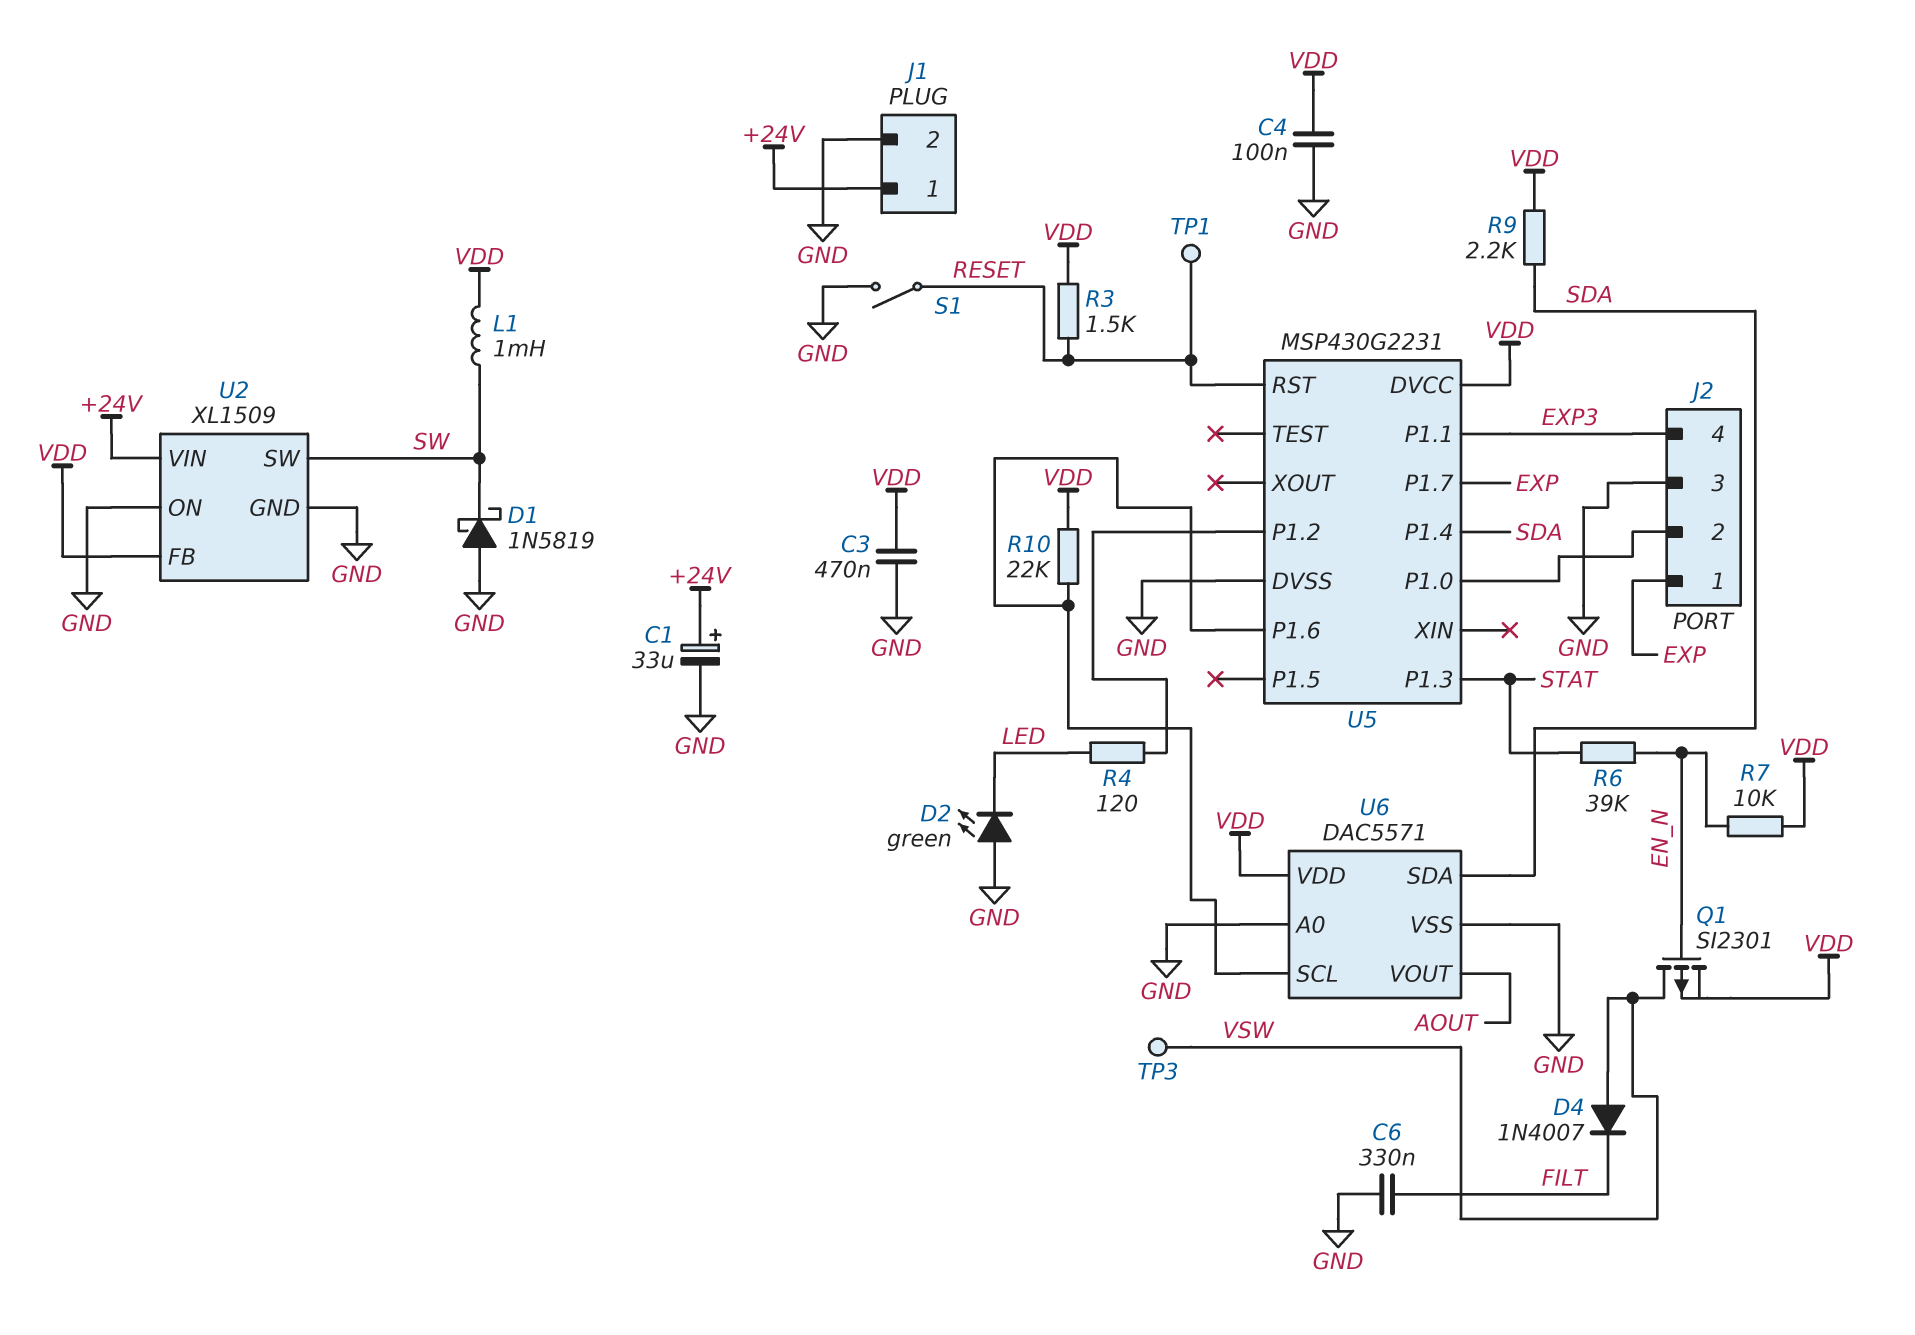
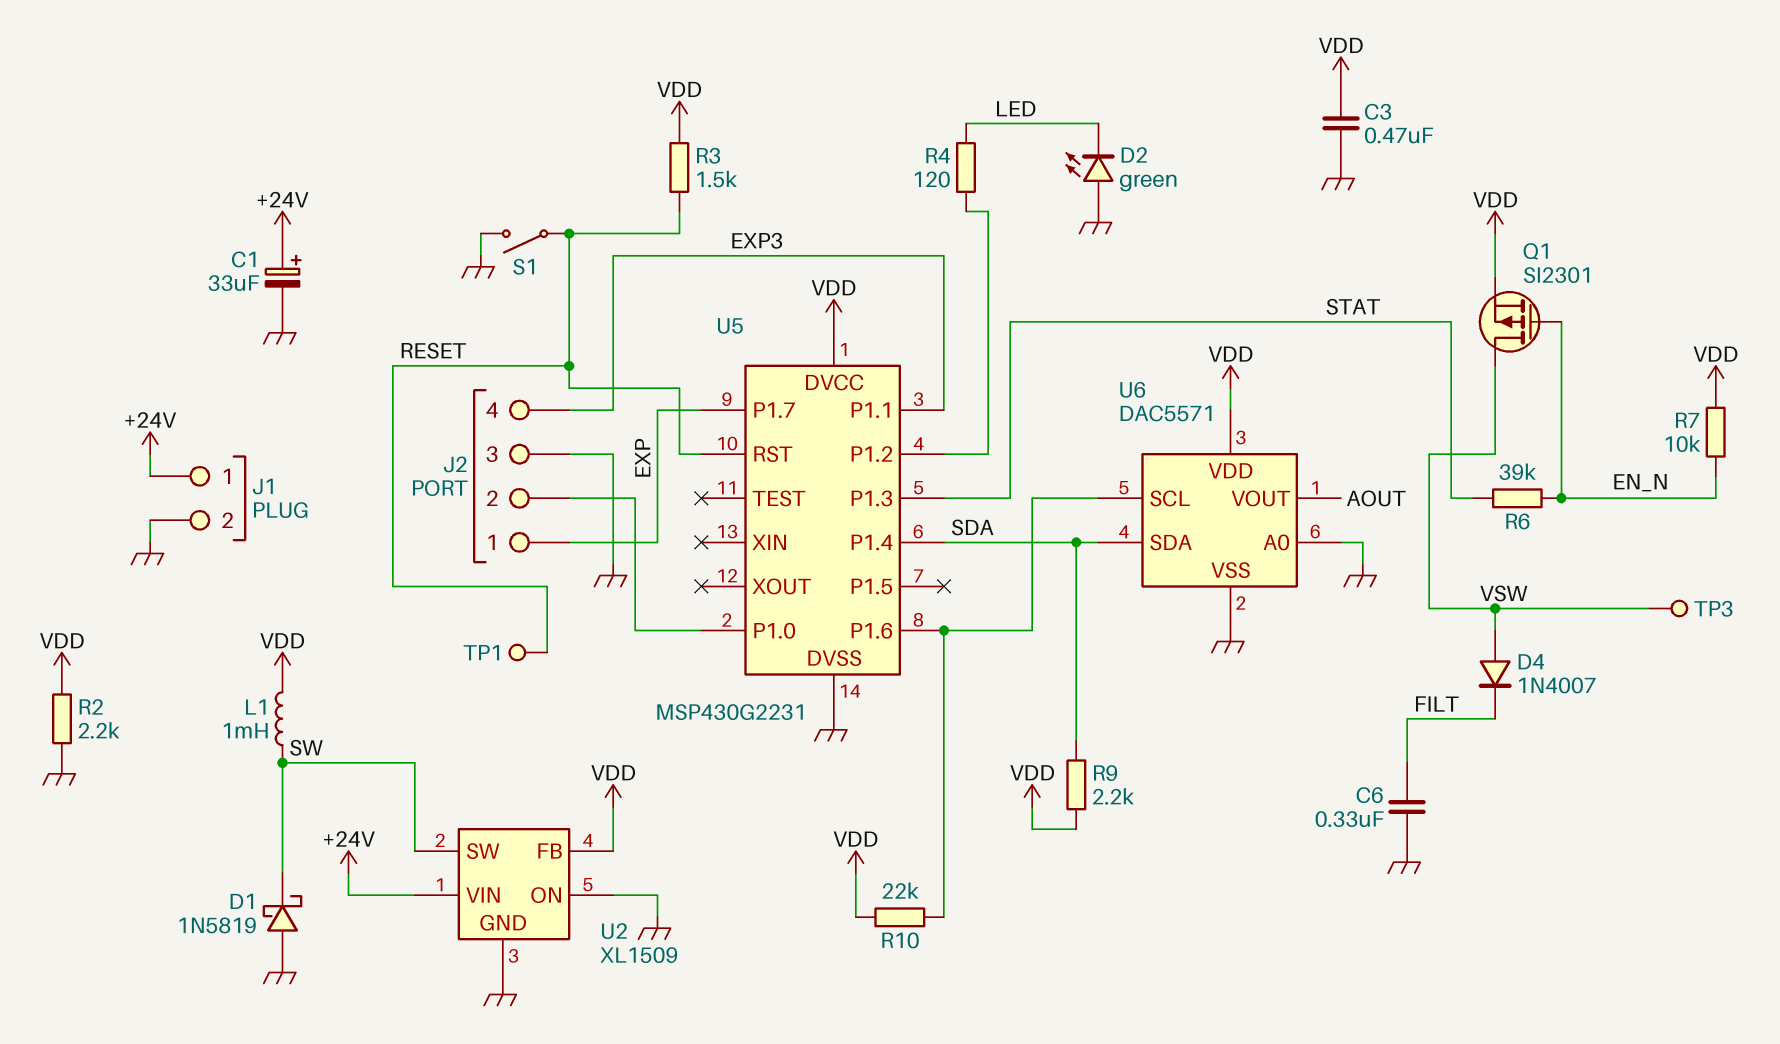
C4: 100nF (GND, VDD) -> none
R2: none -> 2.2k (GND, VDD)

